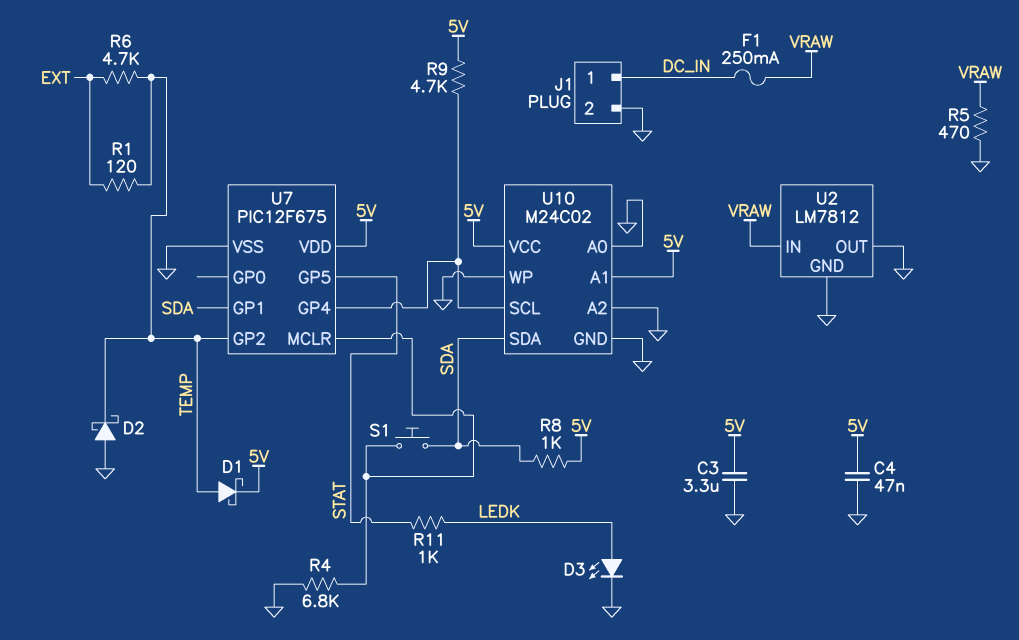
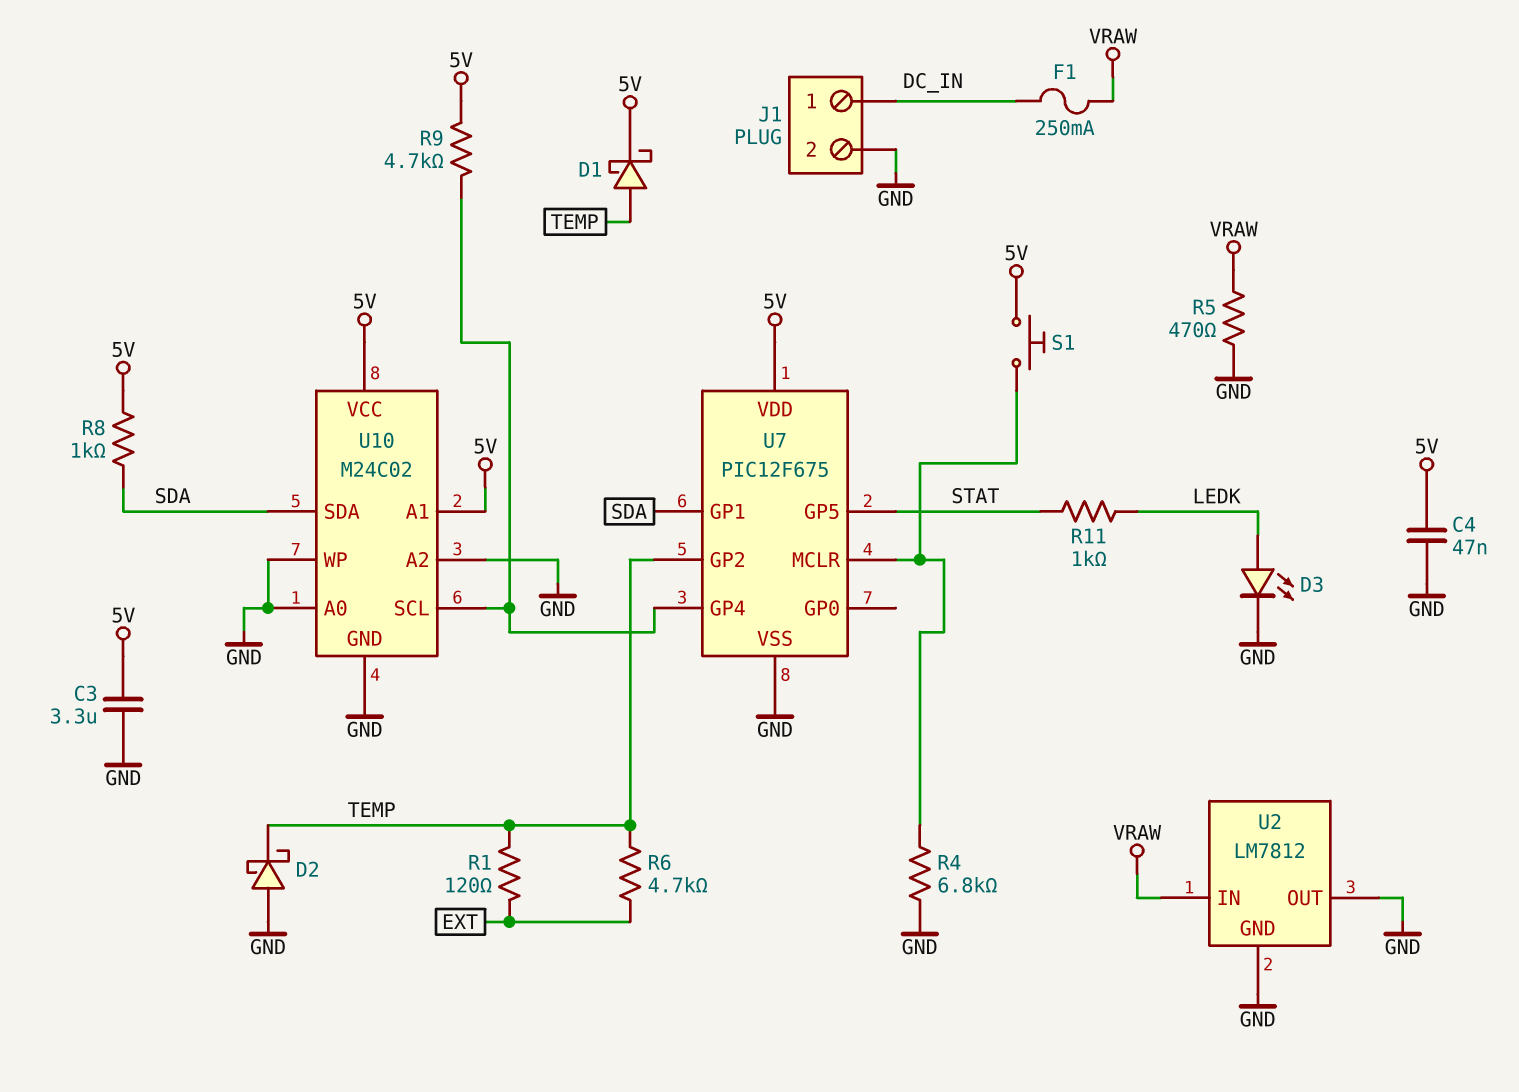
S1: button (SDA, U7/MCLR) -> button (5V, U7/MCLR)

